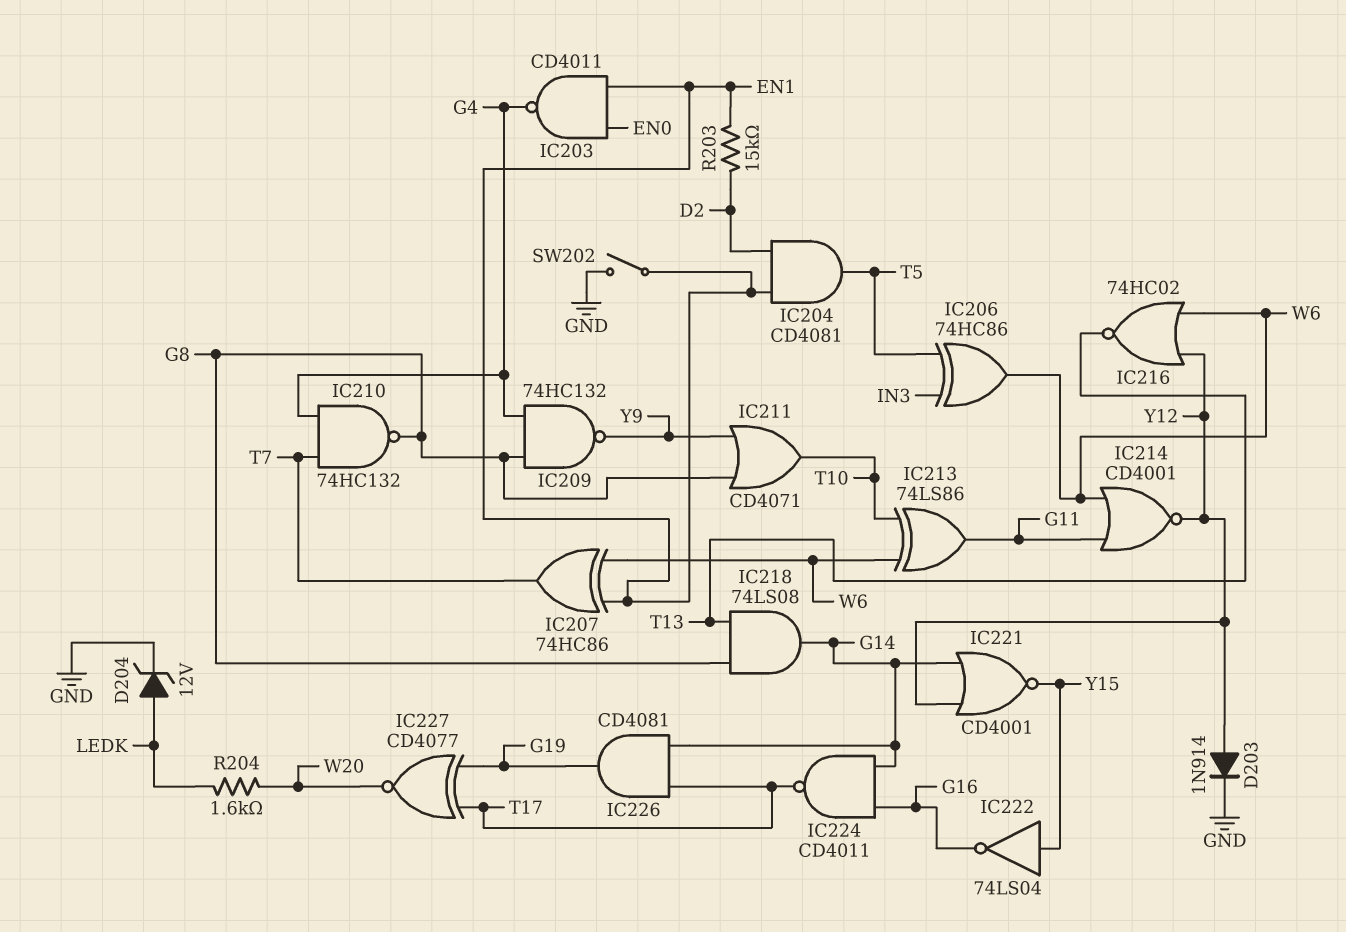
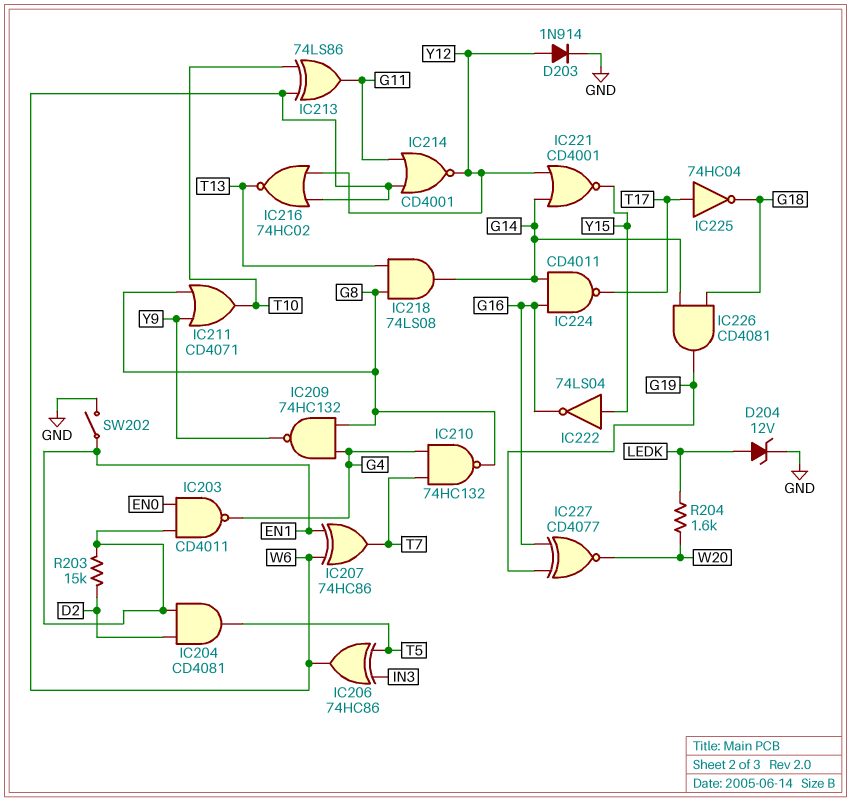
IC225: none -> NOT 74HC04 (in T17, out G18)
IC226: AND CD4081 (in G14, in T17, out G19) -> AND CD4081 (in G14, in G18, out G19)
IC227: XNOR CD4077 (in G19, in T17, out W20) -> XNOR CD4077 (in G16, in G19, out W20)

